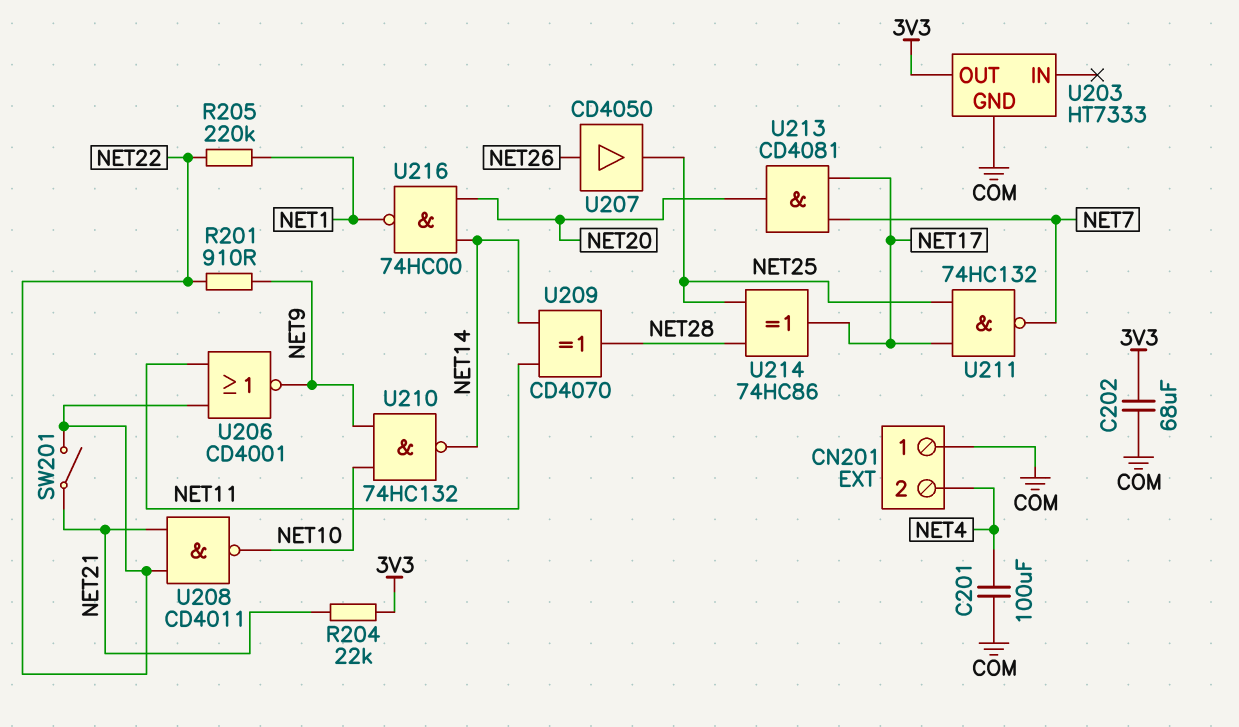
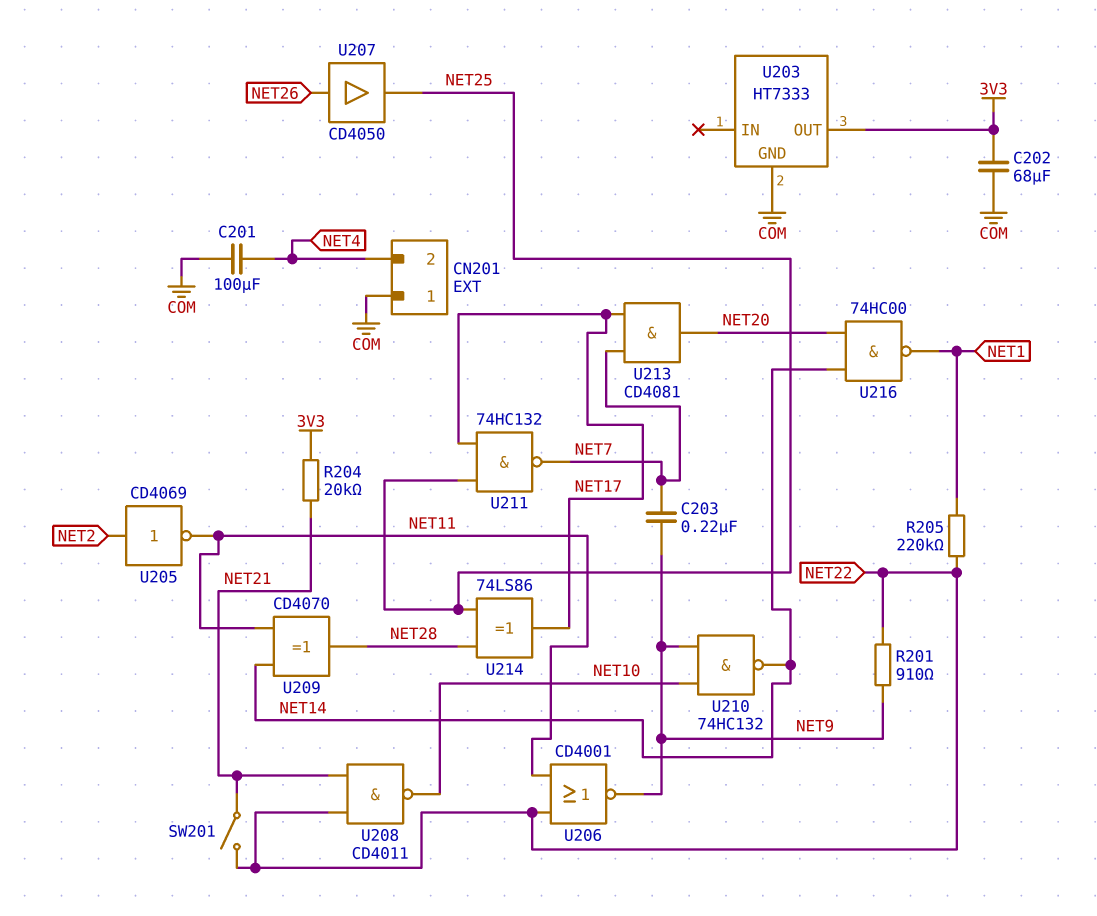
C203: none -> 220nF (NET7, NET9)
R204: 22k (3V3, NET21) -> 20k (3V3, NET21)
U205: none -> NOT CD4069 (in NET2, out NET11)
U214: XOR 74HC86 (in NET25, in NET28, out NET17) -> XOR 74LS86 (in NET25, in NET28, out NET17)

